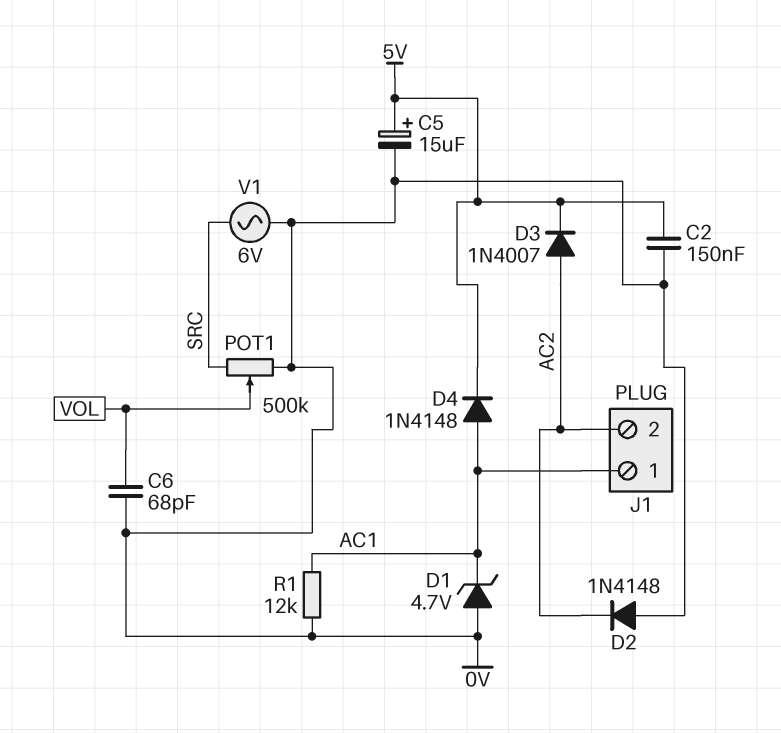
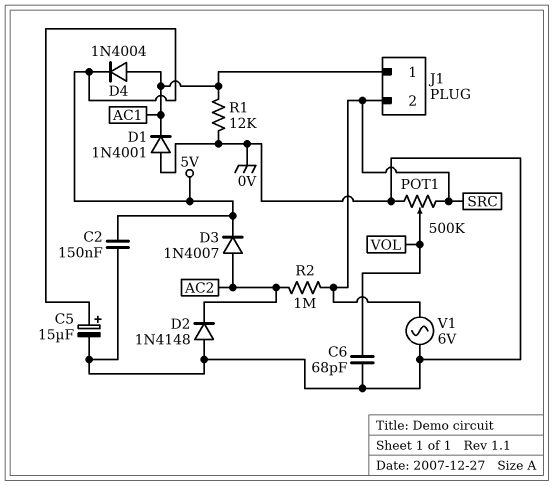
D1: zener 4.7V (A 0V, K AC1) -> diode 1N4001 (A 0V, K AC1)
D4: diode 1N4148 (A AC1, K 5V) -> diode 1N4004 (A AC1, K 5V)
J1 pin 2: AC2 -> SRC
R2: none -> 1M (AC2, SRC)

